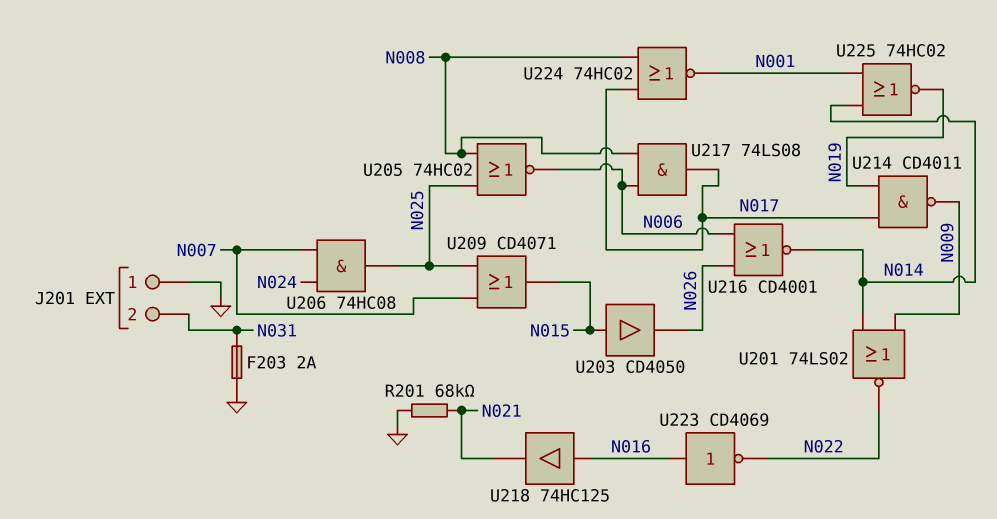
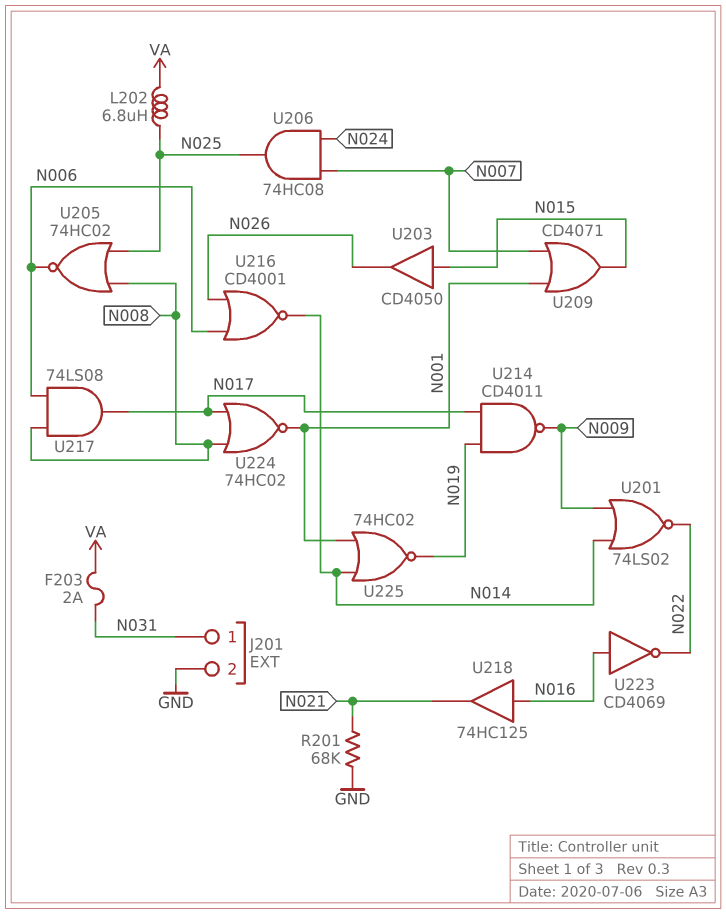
F203: 2A (GND, N031) -> 2A (N031, VA)
J201 pin 1: GND -> N031
J201 pin 2: N031 -> GND
L202: none -> 6.8uH (N025, VA)
U209: OR CD4071 (in N007, in N025, out N015) -> OR CD4071 (in N001, in N007, out N015)

